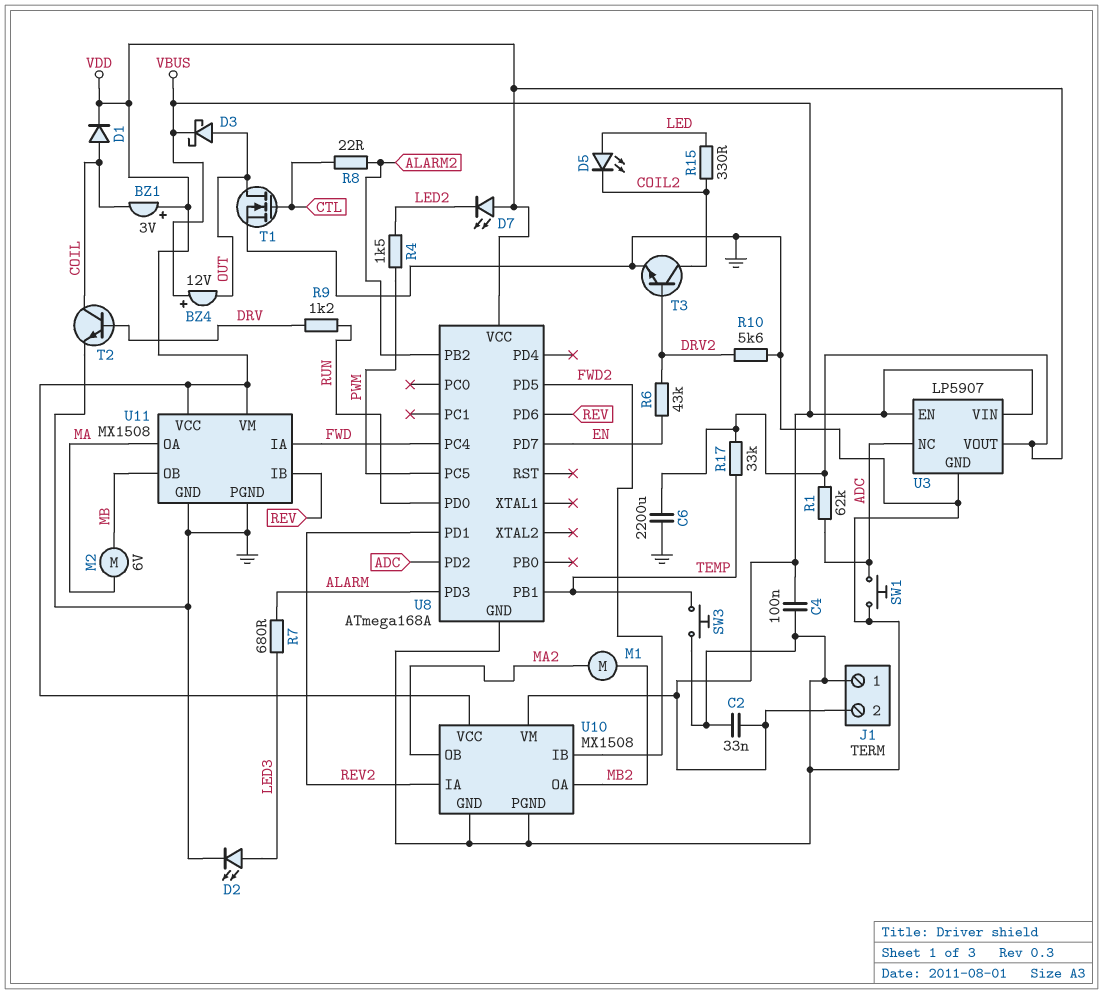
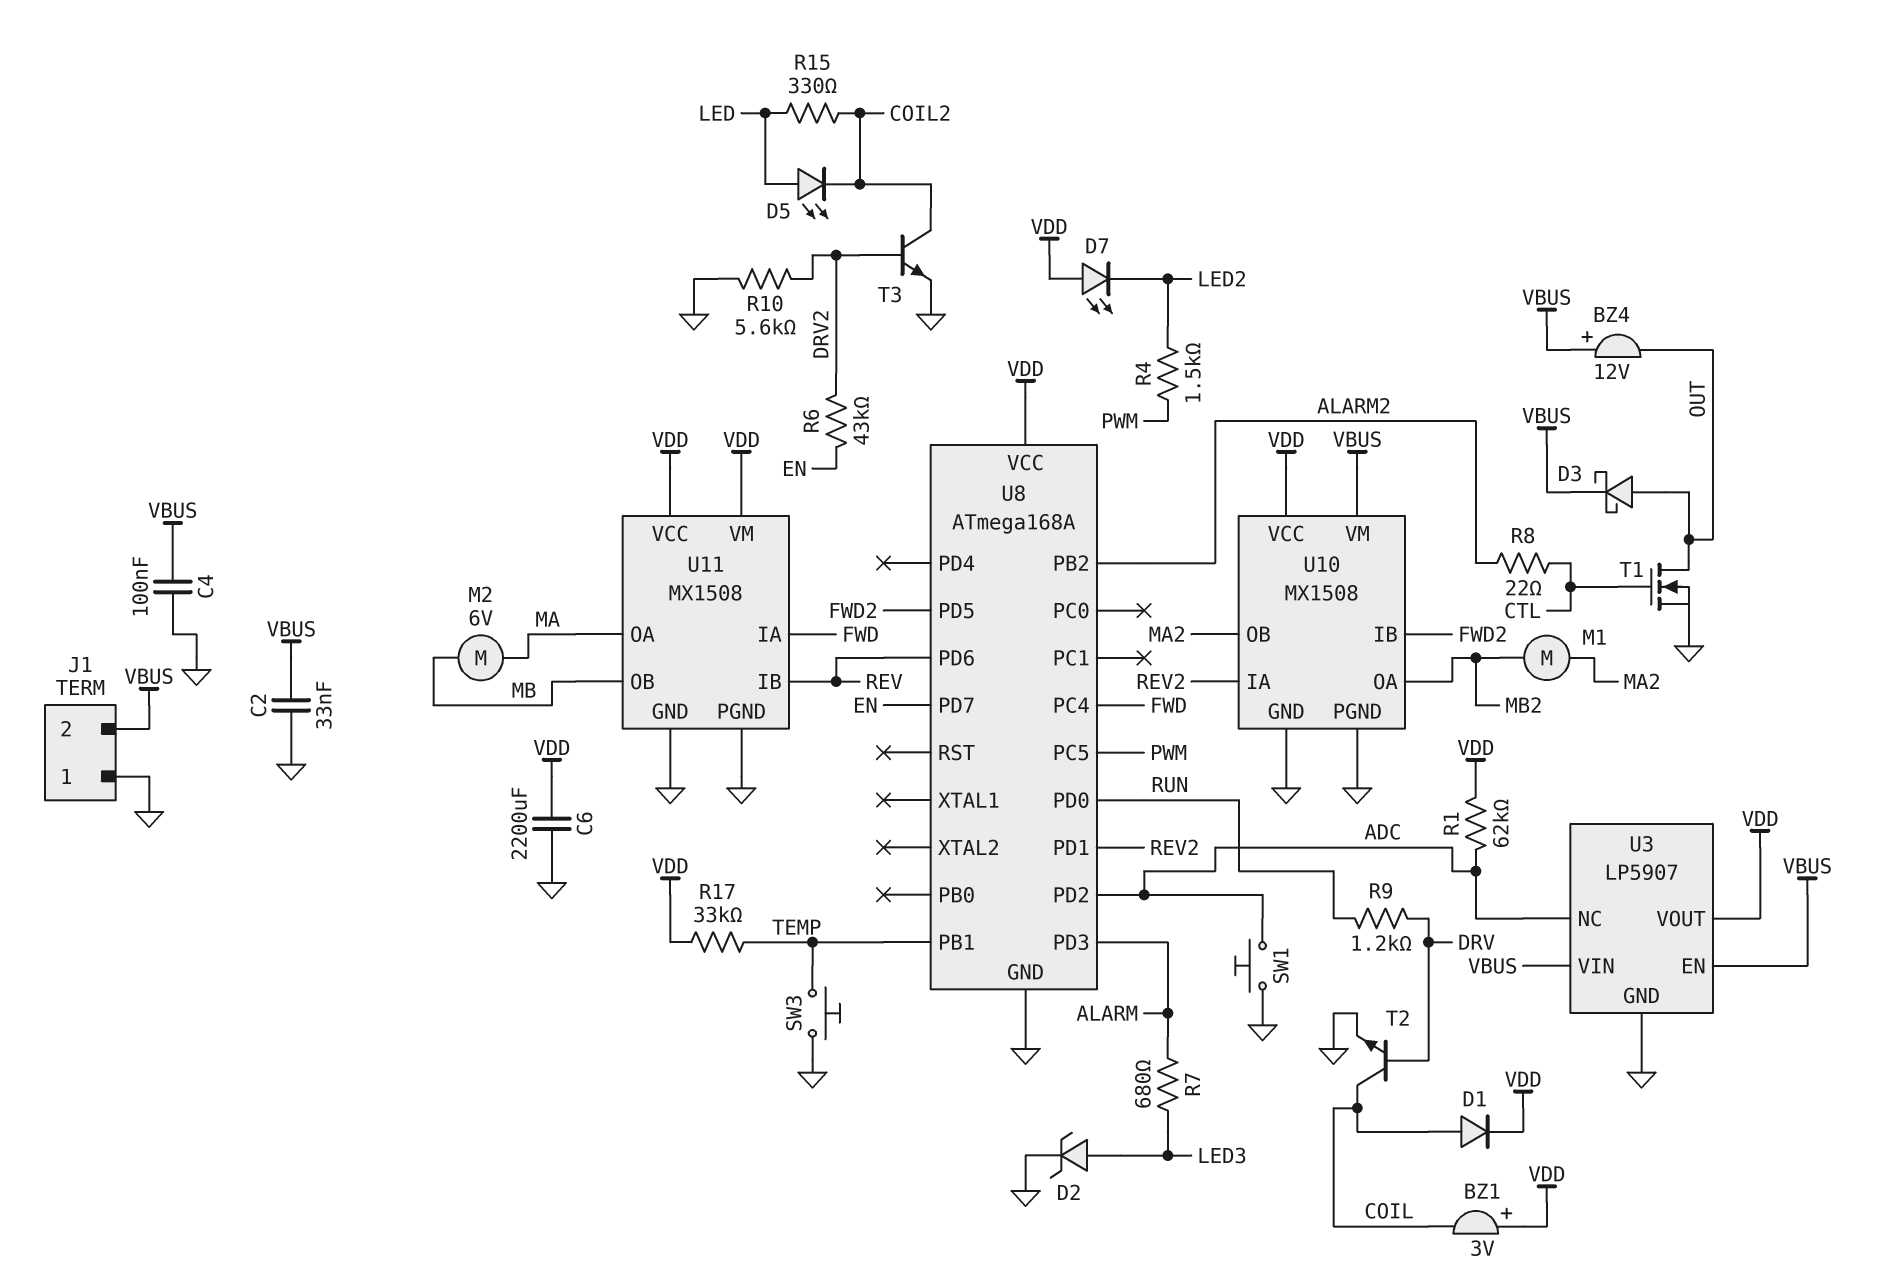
D2: LED (A LED3, K GND) -> zener (A LED3, K GND)

